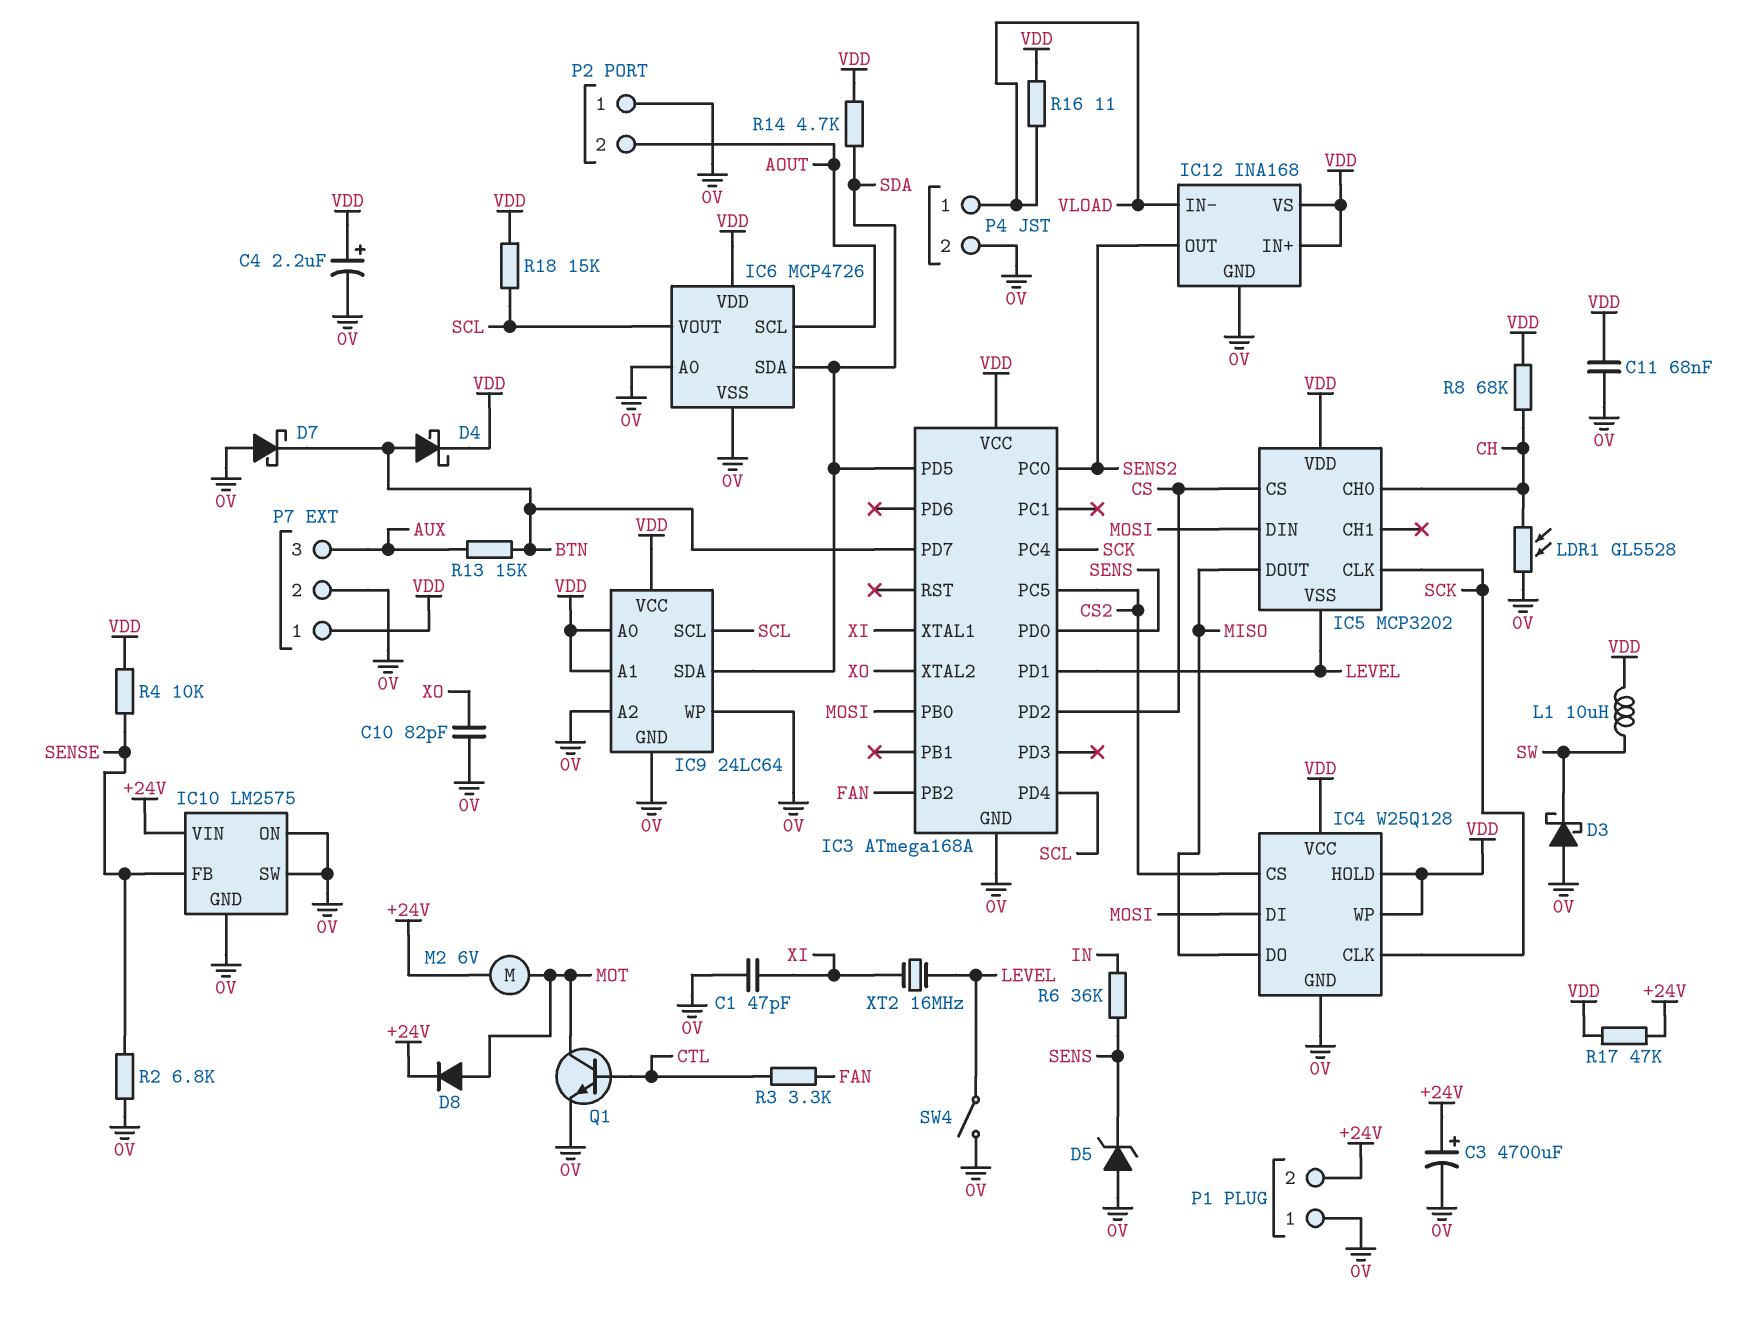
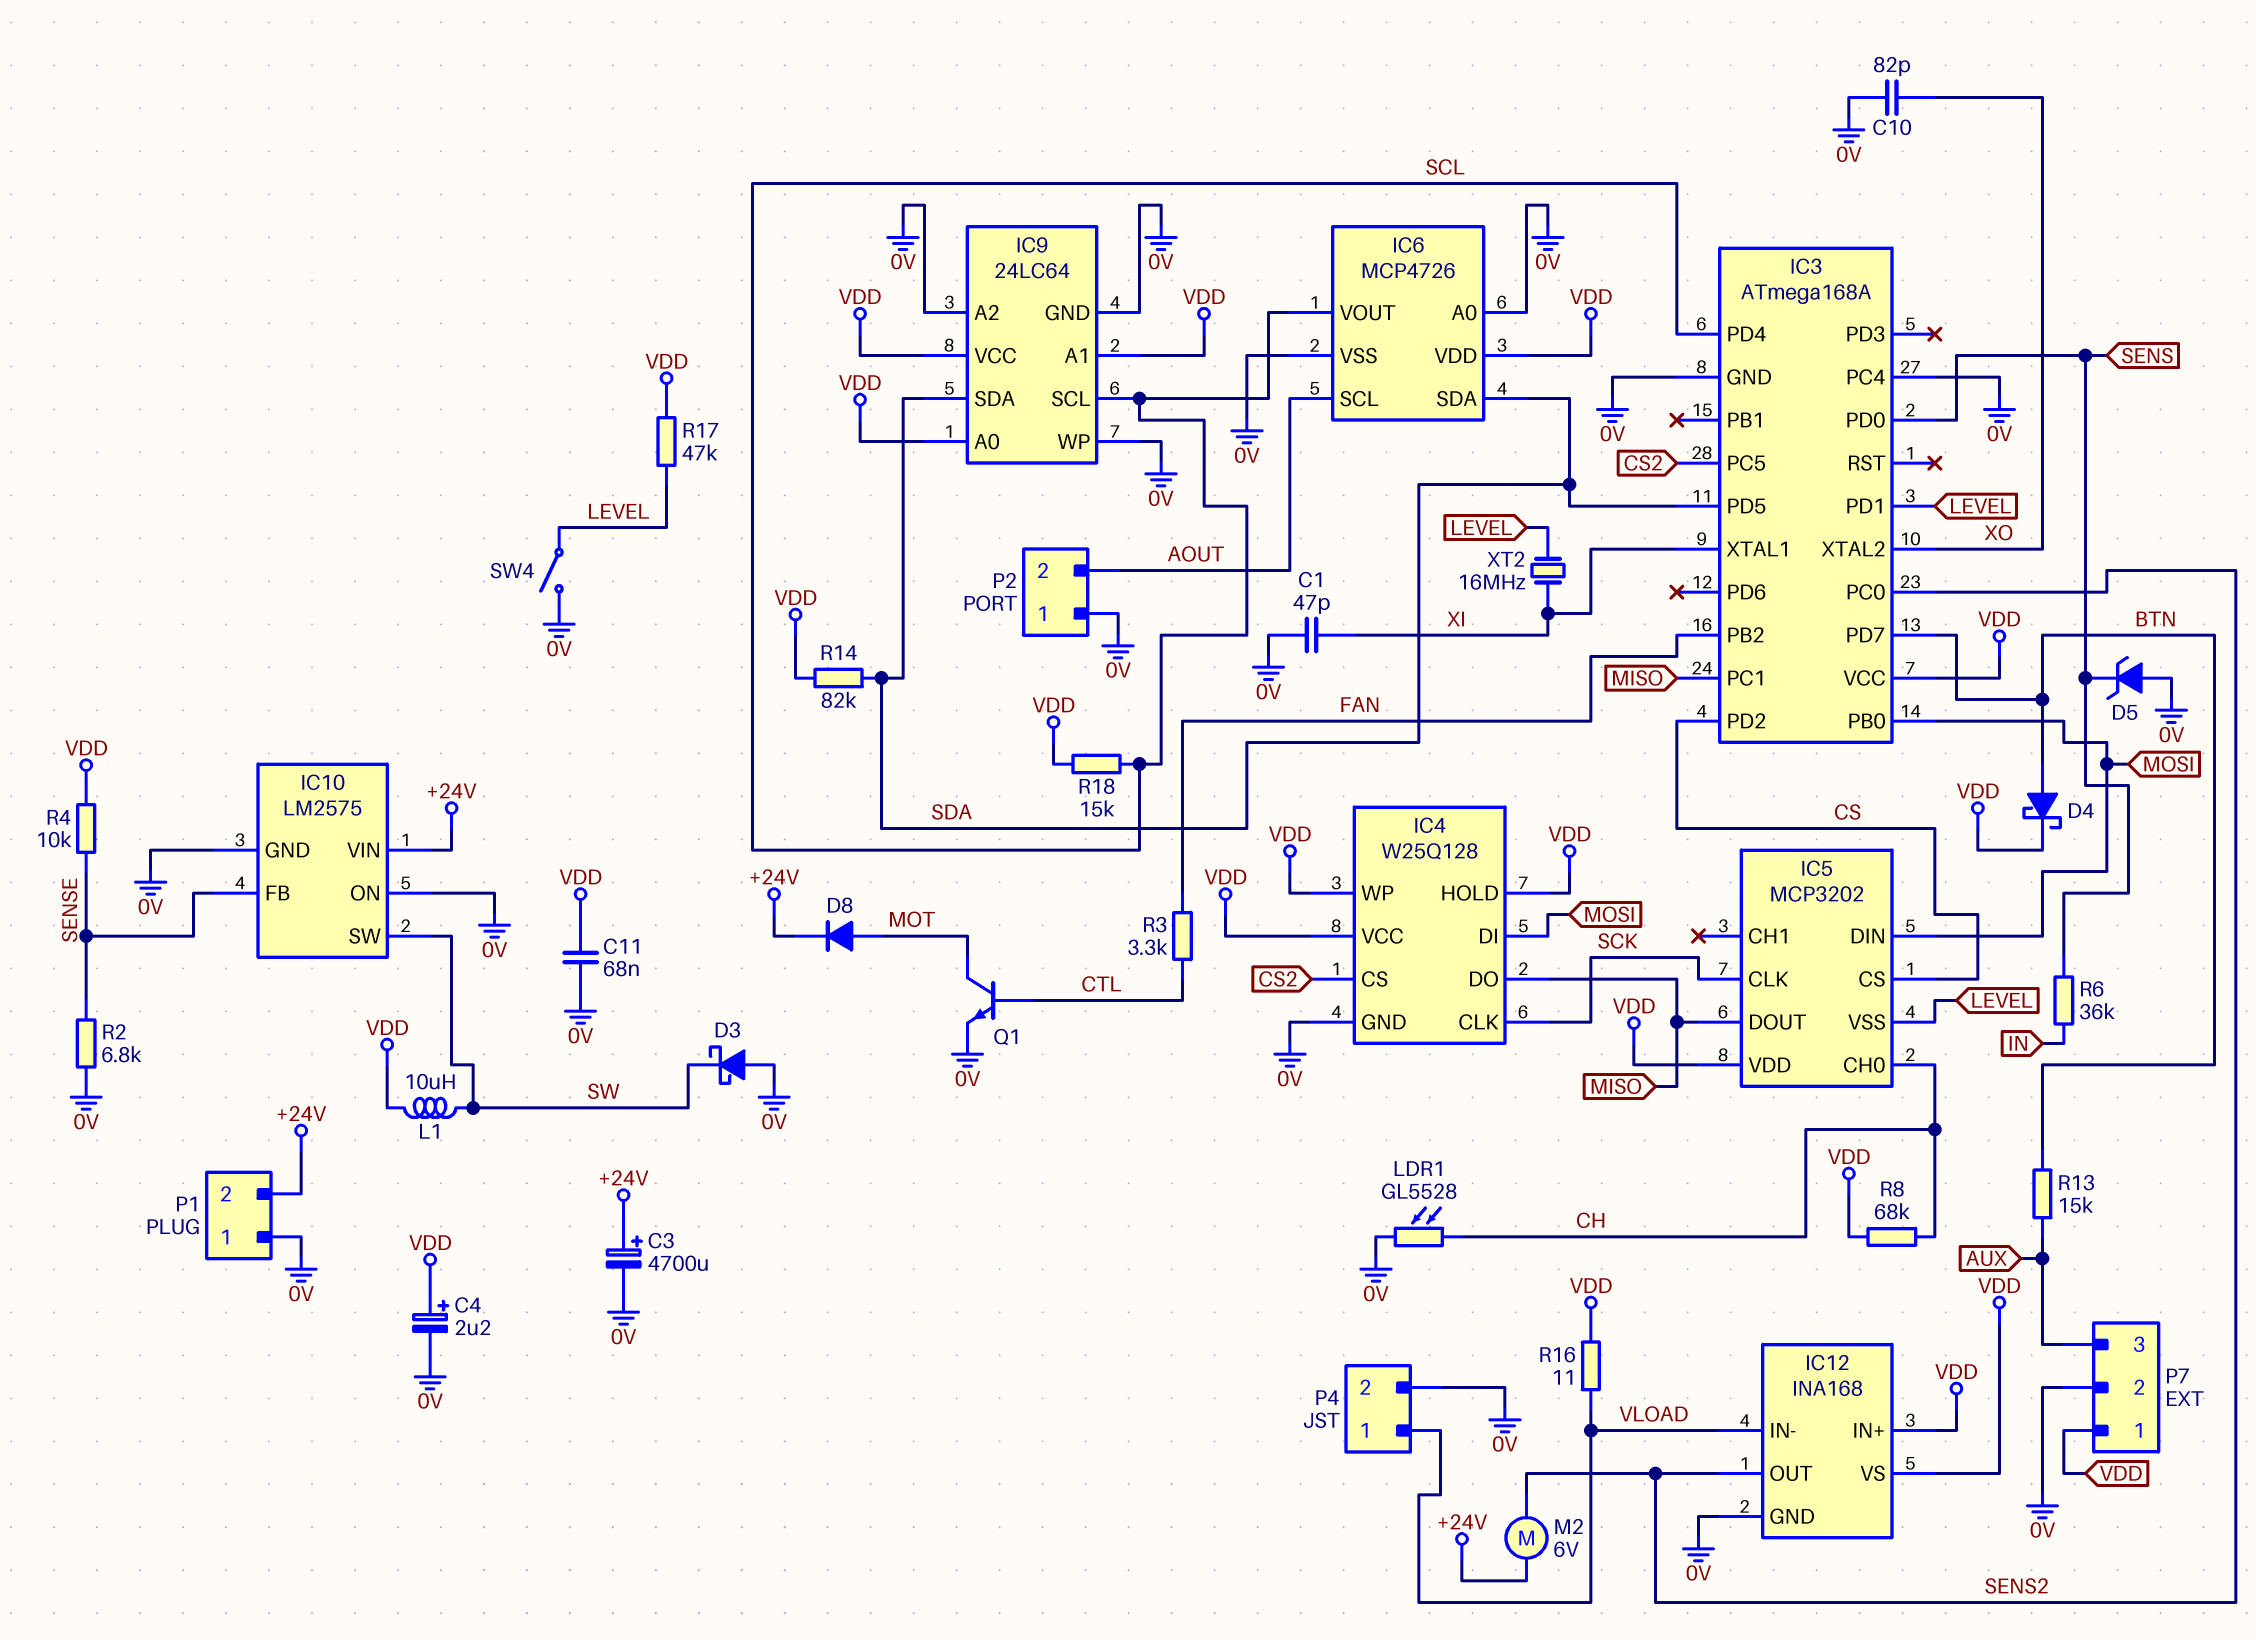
D7: schottky (A 0V, K BTN) -> none
IC3 pin PC1: none -> MISO
IC3 pin PC4: SCK -> 0V
IC10 pin SW: 0V -> SW
M2: motor 6V (+24V, MOT) -> motor 6V (+24V, SENS2)
R14: 4.7k (SDA, VDD) -> 82k (SDA, VDD)
R17: 47k (+24V, VDD) -> 47k (LEVEL, VDD)

